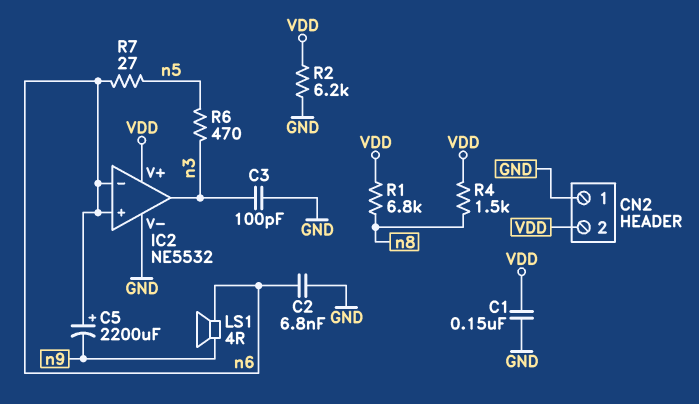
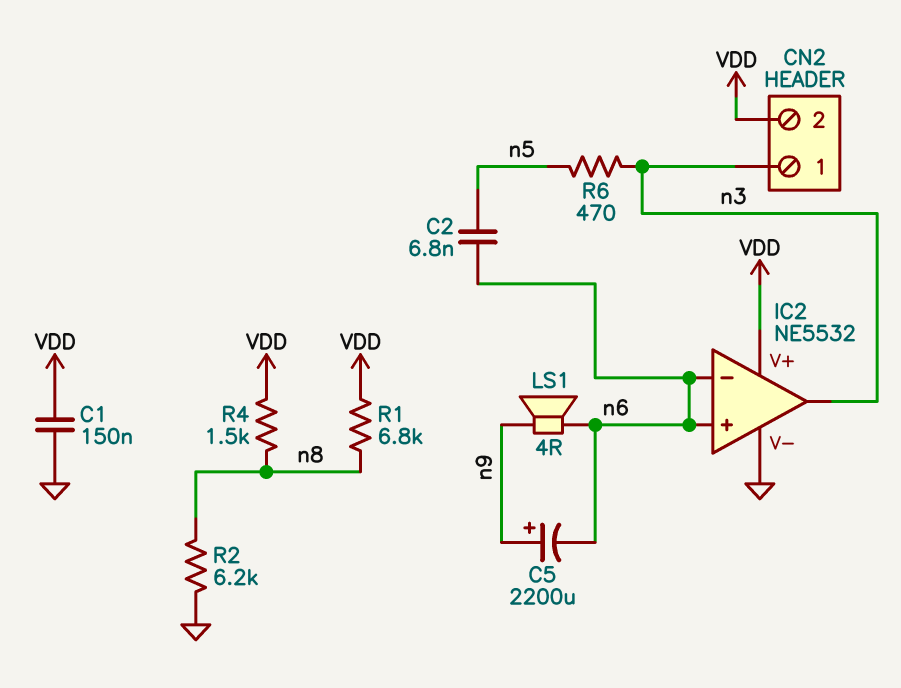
C2: 6.8nF (GND, n6) -> 6.8nF (n5, n6)
C3: 100pF (GND, n3) -> none
C5: 2200uF (plus n6, minus n9) -> 2200uF (plus n9, minus n6)
CN2 pin 1: GND -> n3
R2: 6.2k (GND, VDD) -> 6.2k (GND, n8)
R7: 27 (n5, n6) -> none

